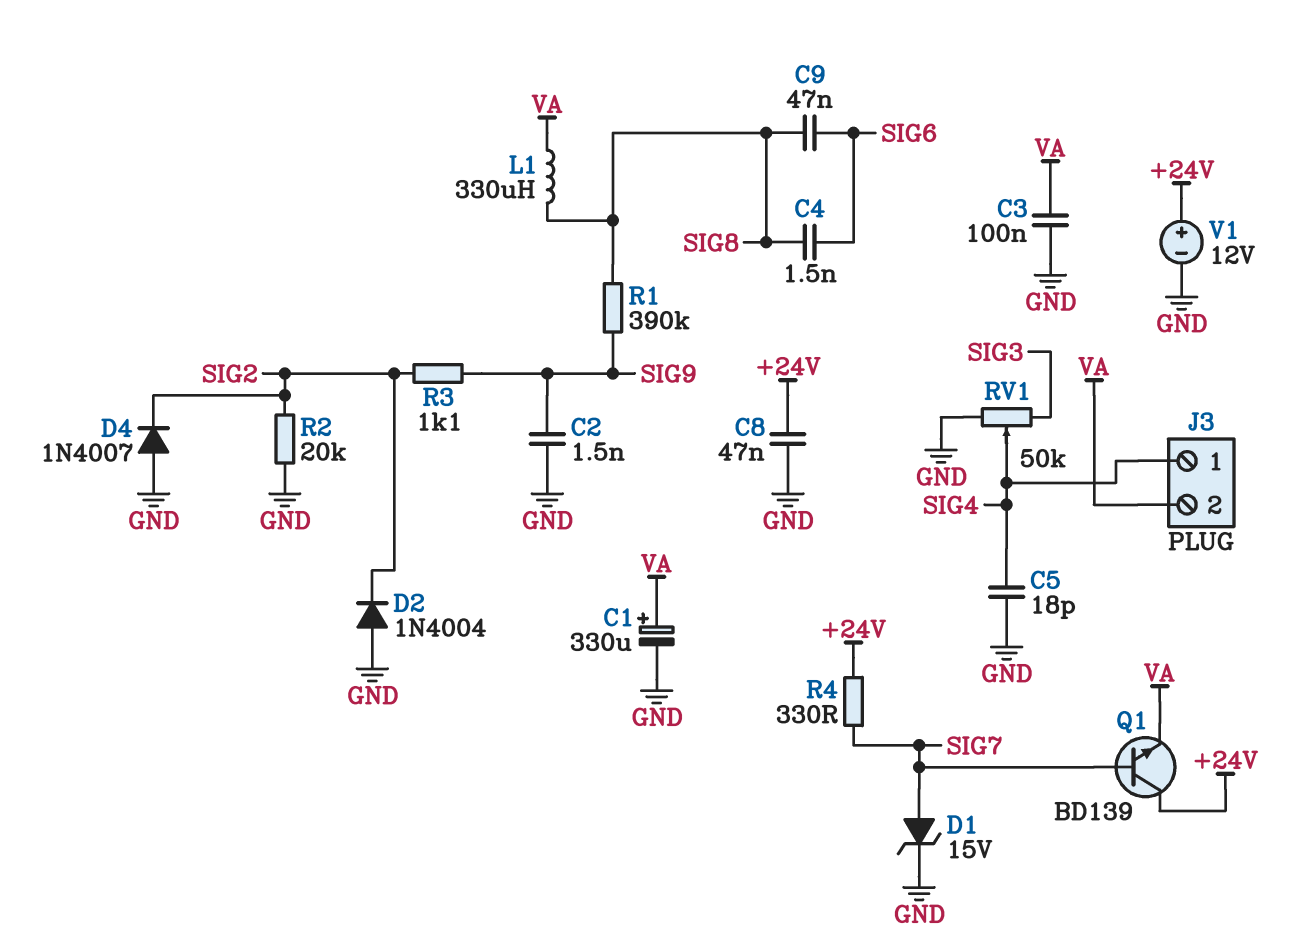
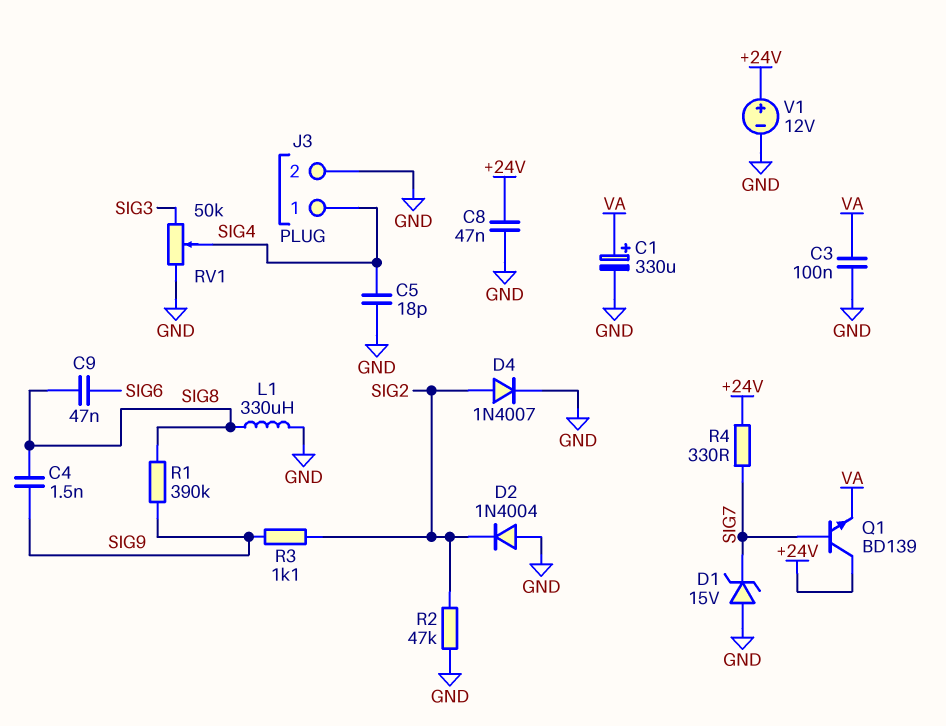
C2: 1.5nF (GND, SIG9) -> none
C4: 1.5nF (SIG6, SIG8) -> 1.5nF (SIG8, SIG9)
D1: zener 15V (A SIG7, K GND) -> zener 15V (A GND, K SIG7)
D4: diode 1N4007 (A GND, K SIG2) -> diode 1N4007 (A SIG2, K GND)
J3 pin 2: VA -> GND
L1: 330uH (SIG8, VA) -> 330uH (GND, SIG8)
R2: 20k (GND, SIG2) -> 47k (GND, SIG2)

